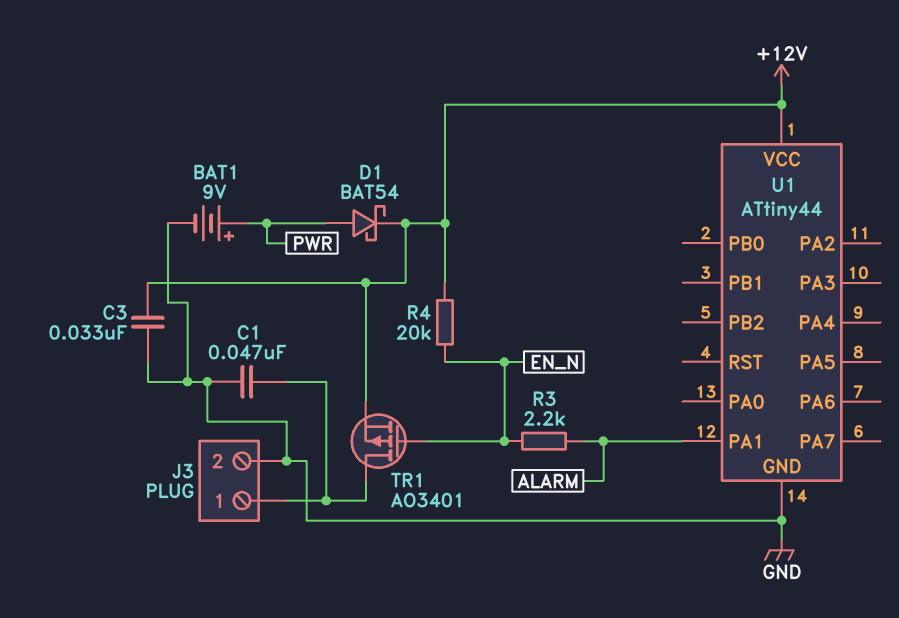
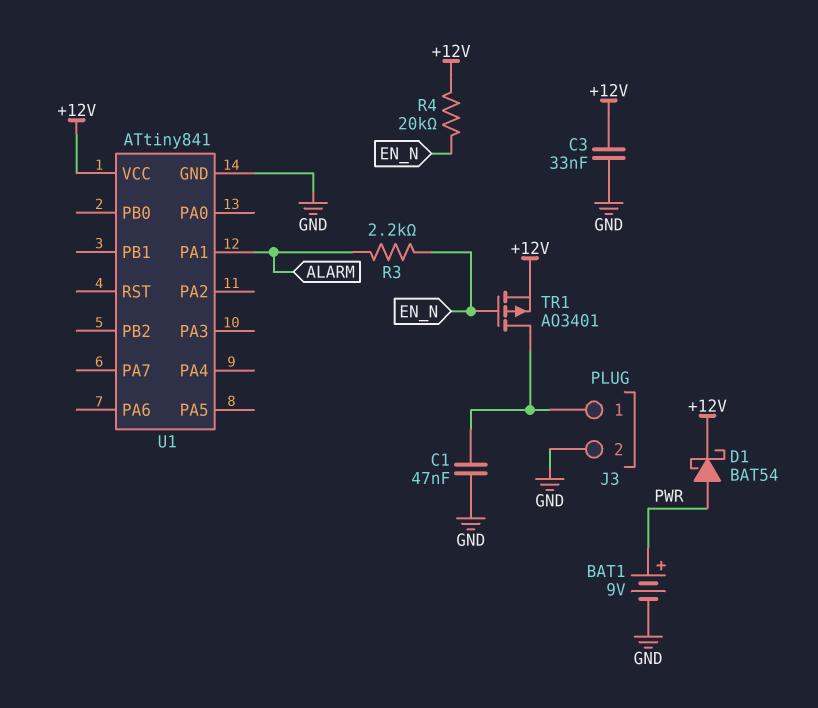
U1: ATtiny44 -> ATtiny841

